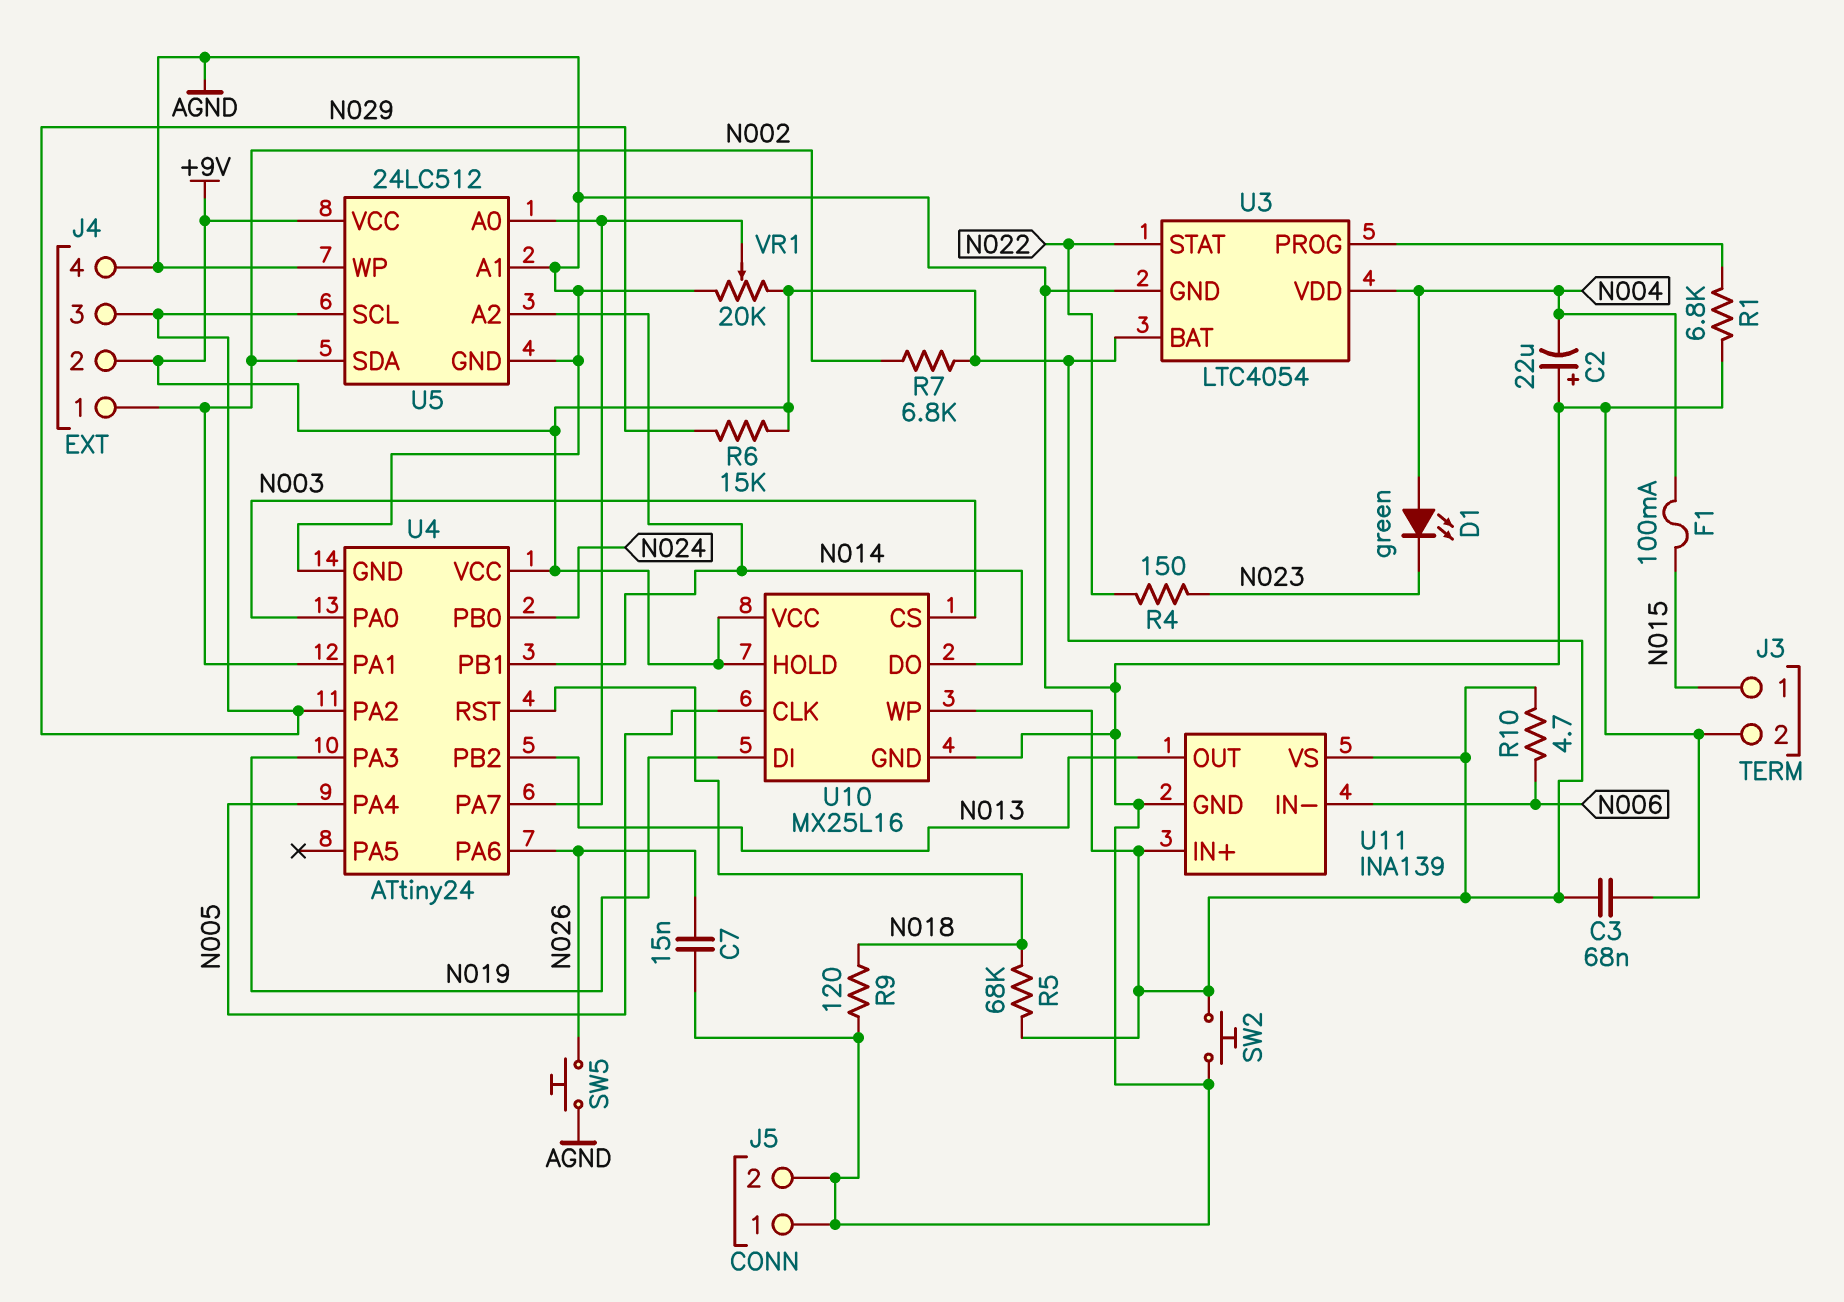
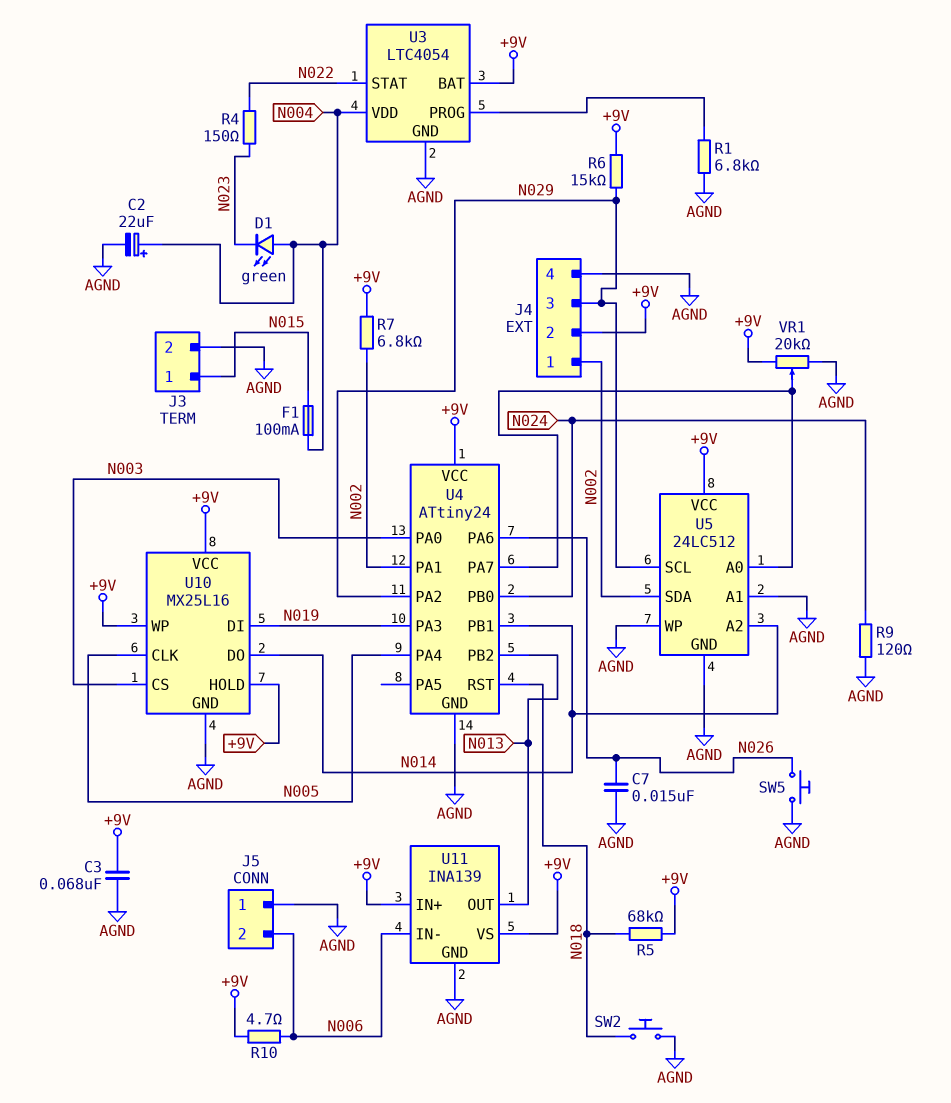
C2: 22uF (plus AGND, minus N004) -> 22uF (plus N004, minus AGND)
J5 pin 2: AGND -> N006
R9: 120 (AGND, N018) -> 120 (AGND, N024)
SW2: button (+9V, AGND) -> button (AGND, N018)

